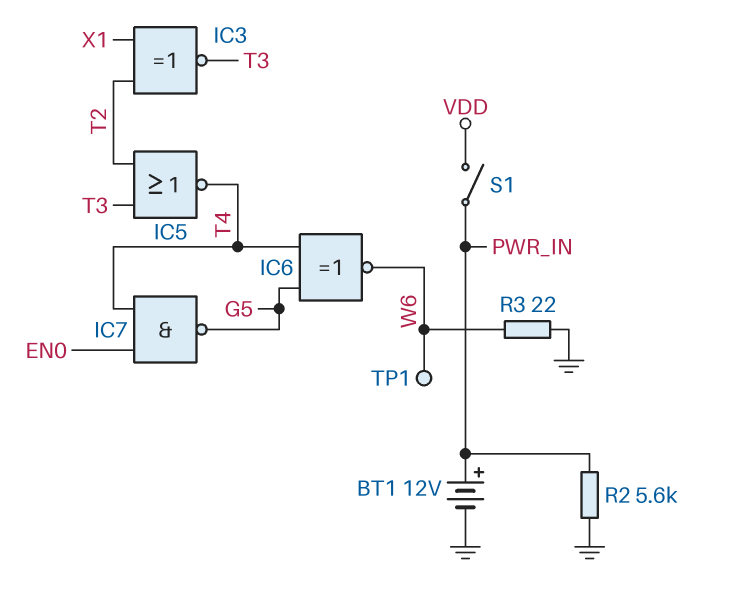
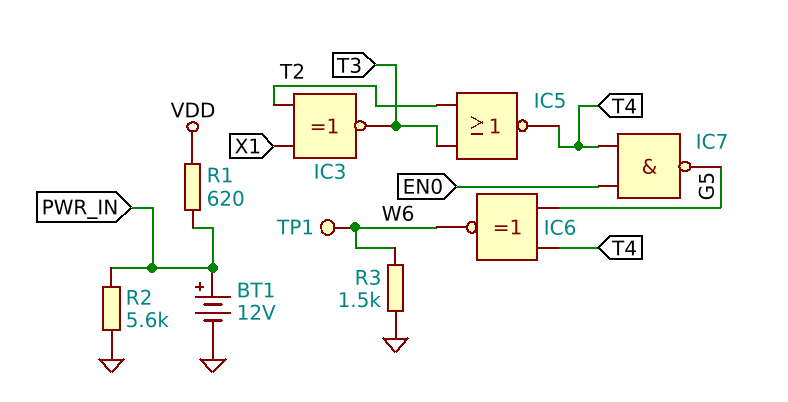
R1: none -> 620 (PWR_IN, VDD)
R3: 22 (GND, W6) -> 1.5k (GND, W6)
S1: switch (PWR_IN, VDD) -> none

